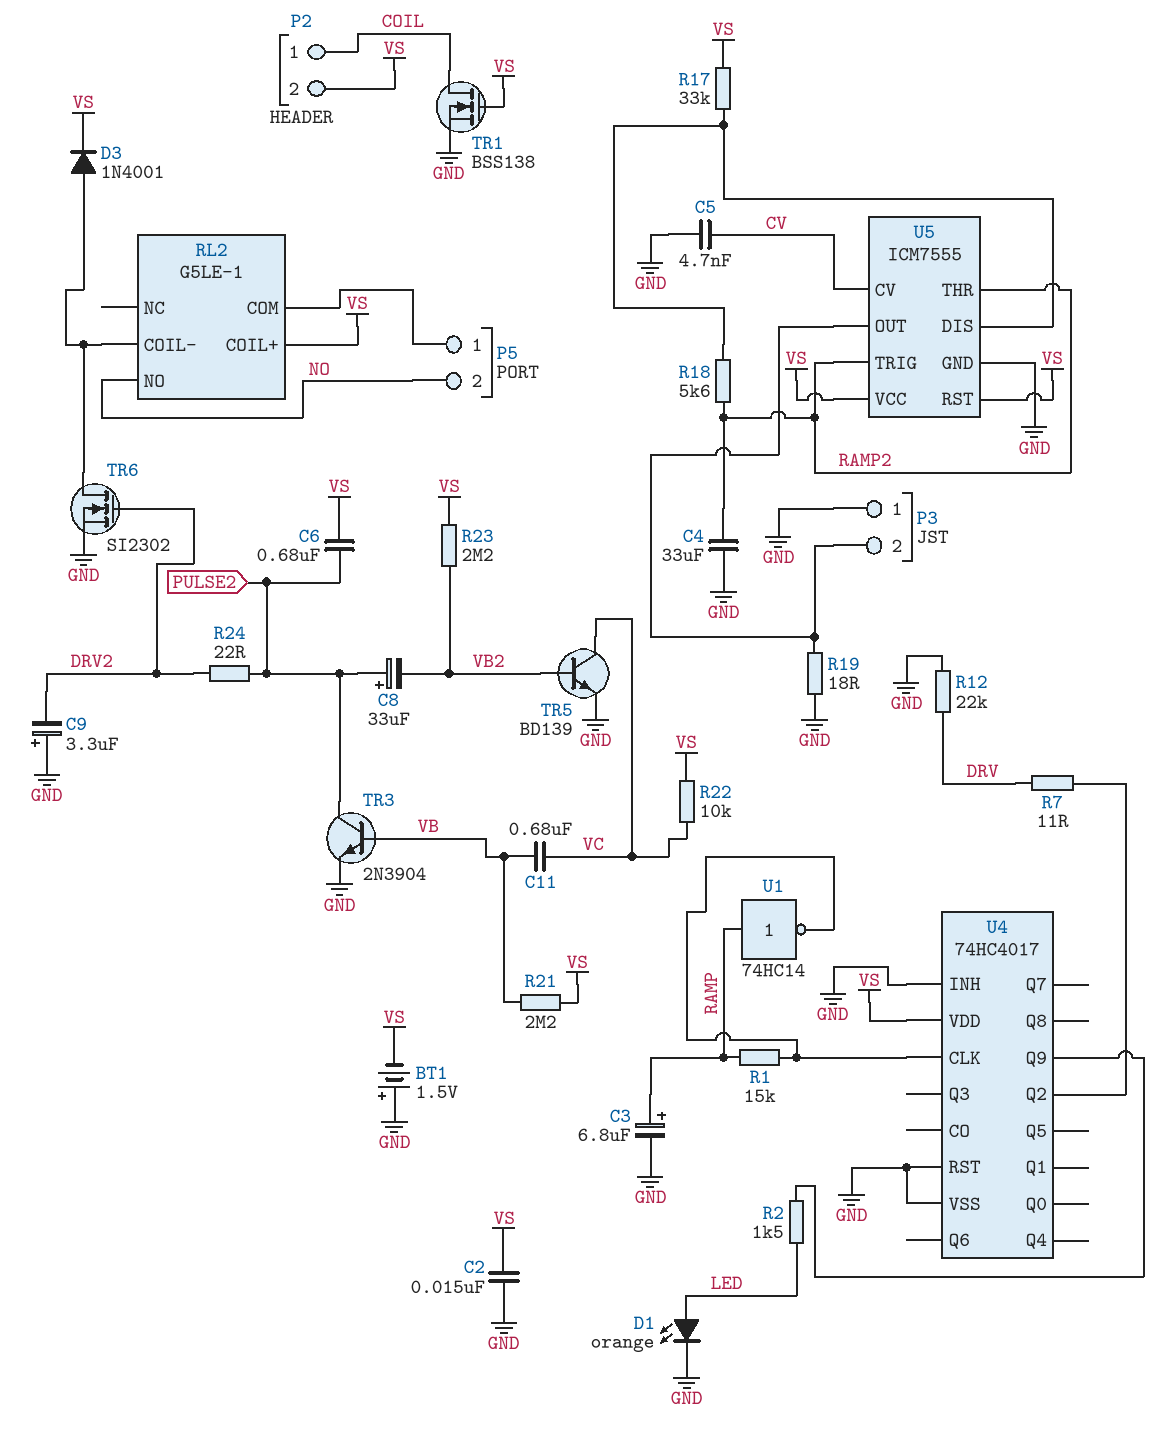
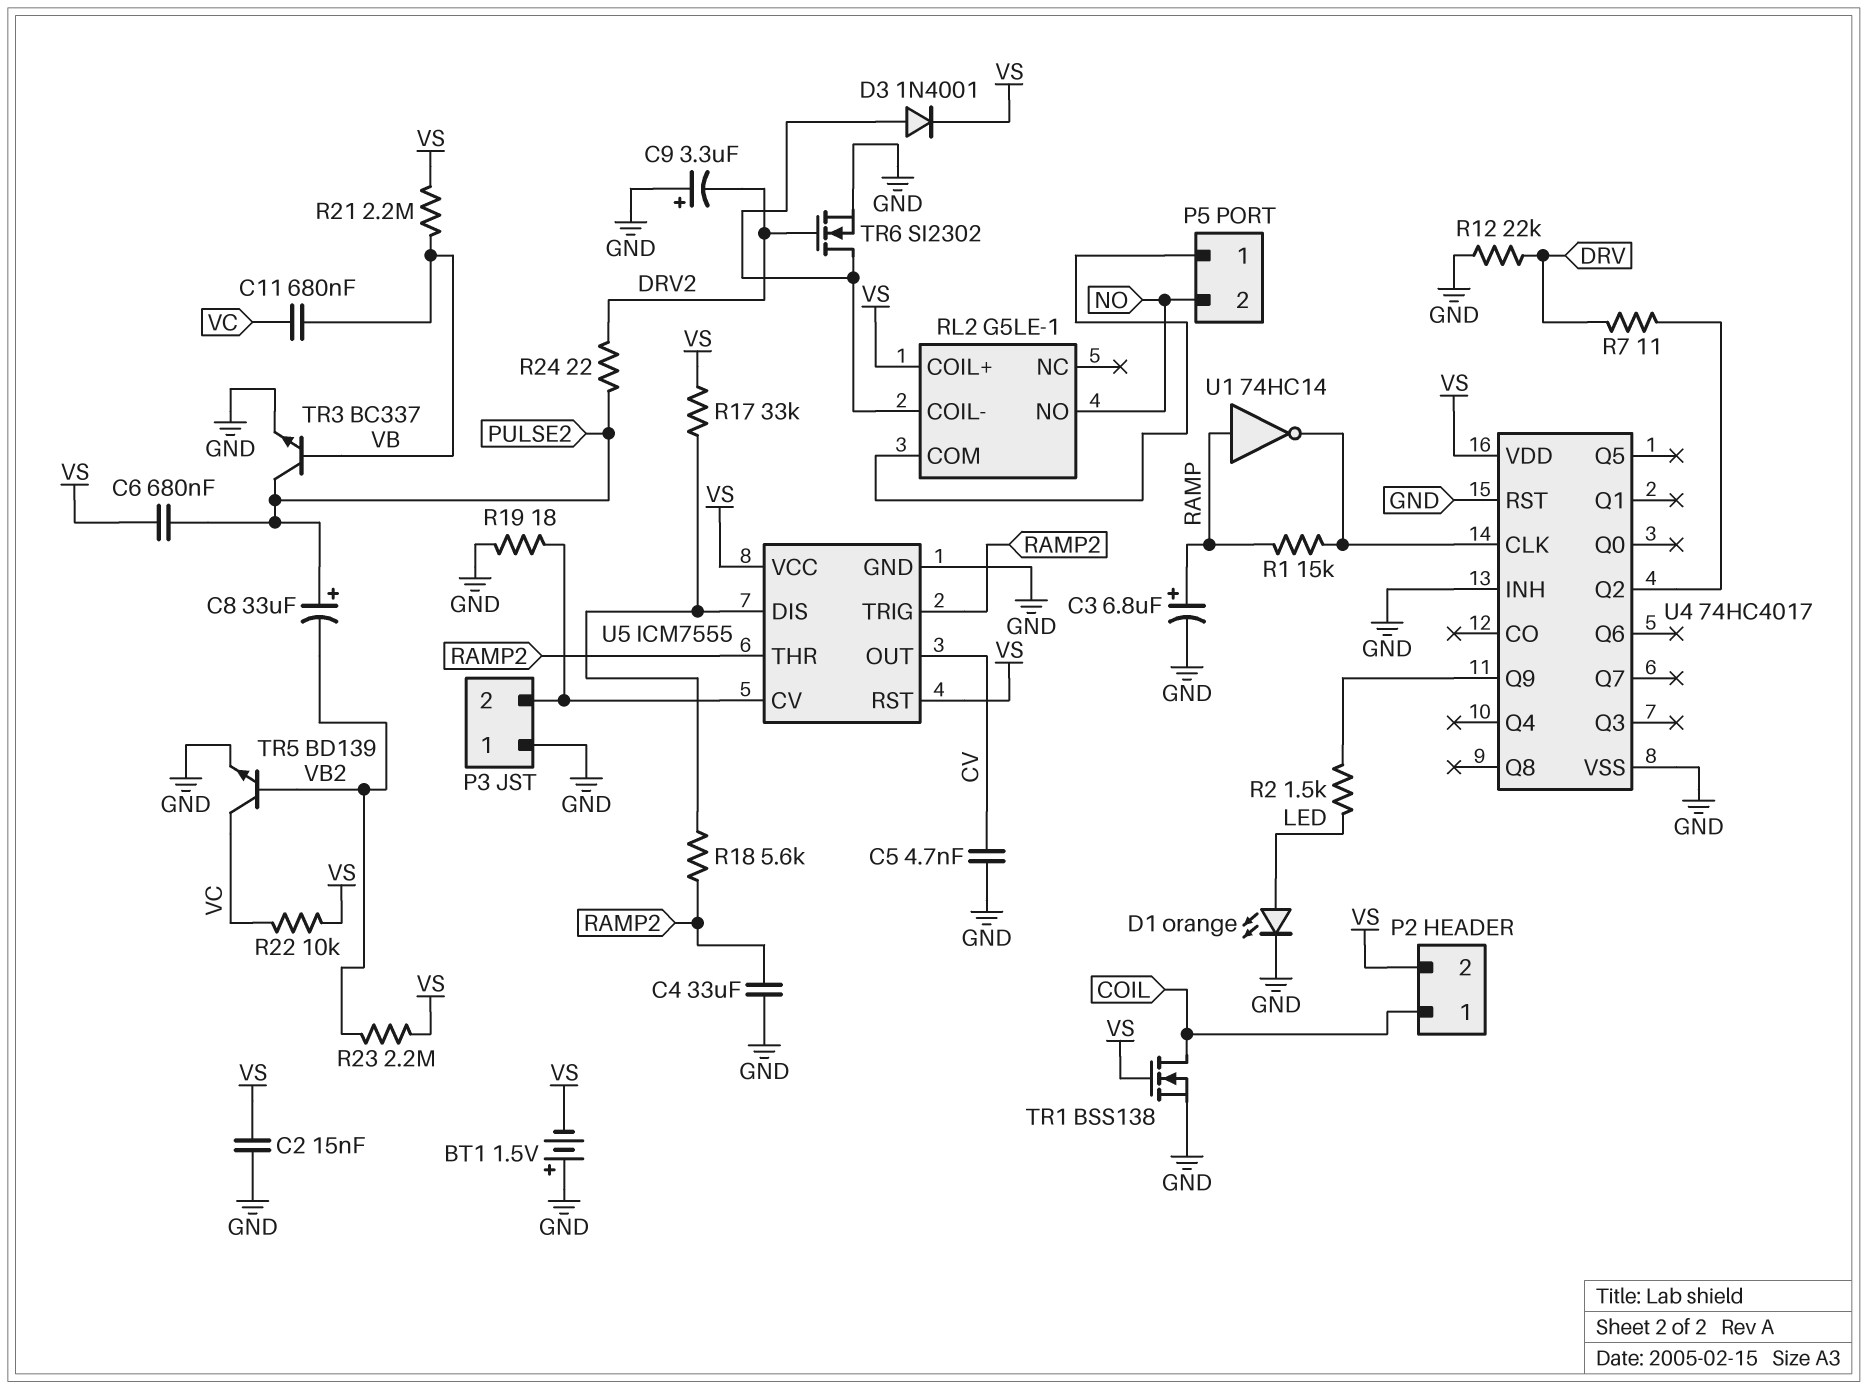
TR3: NPN 2N3904 (B VB, C PULSE2, E GND) -> NPN BC337 (B VB, C PULSE2, E GND)
U5 pin CV: CV -> P3/2
U5 pin OUT: P3/2 -> CV

